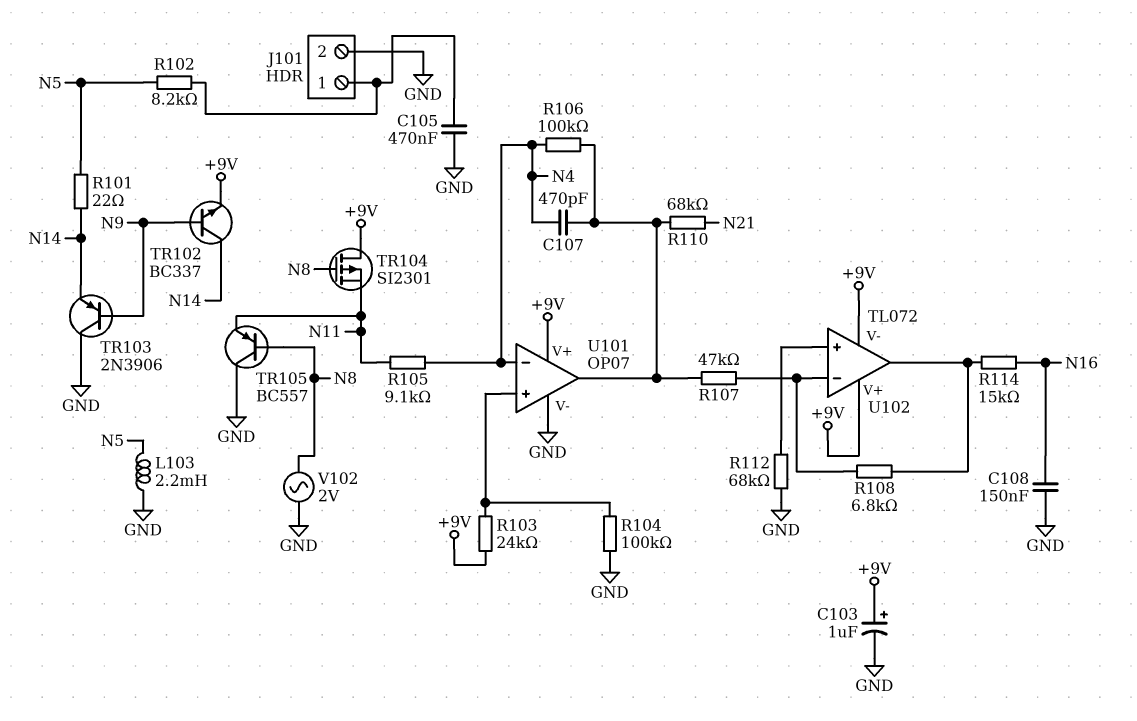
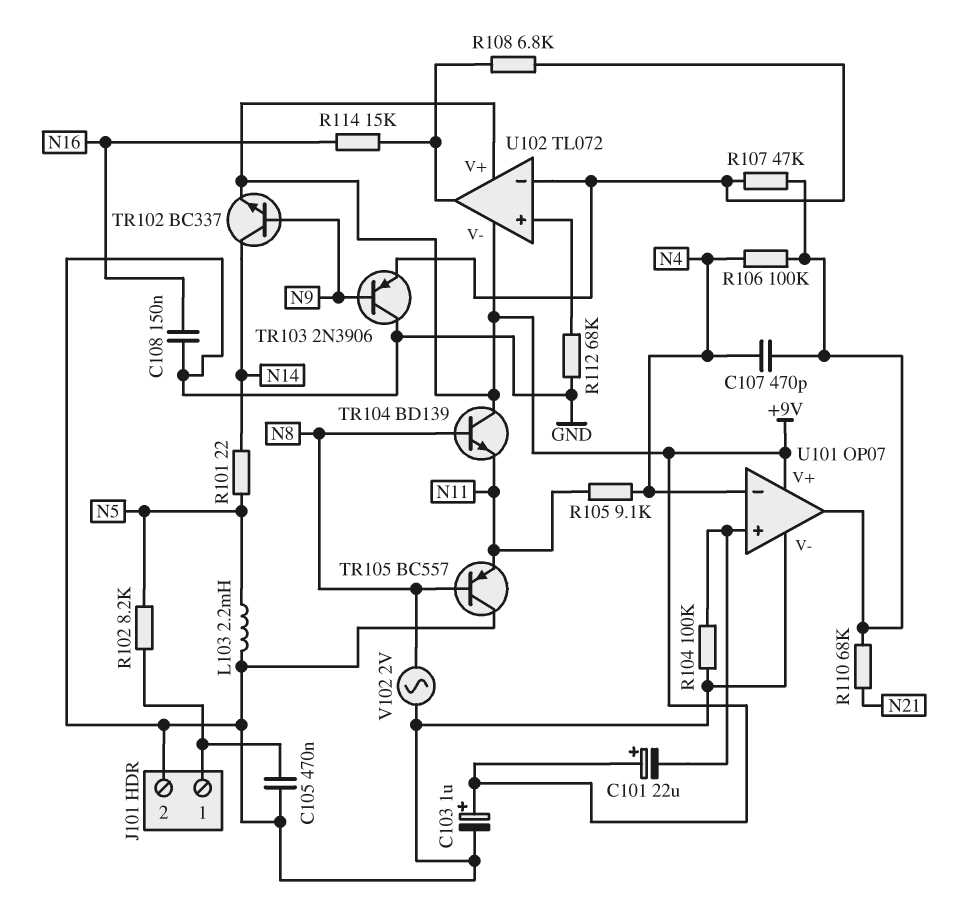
C101: none -> 22uF (plus +9V, minus U101/in+)
R103: 24k (+9V, U101/in+) -> none
TR103: PNP 2N3906 (B N9, C GND, E N14) -> PNP 2N3906 (B N9, C GND, E U102/in-)
TR104: PMOS SI2301 (G N8, D +9V, S N11) -> NPN BD139 (B N8, C +9V, E N11)

